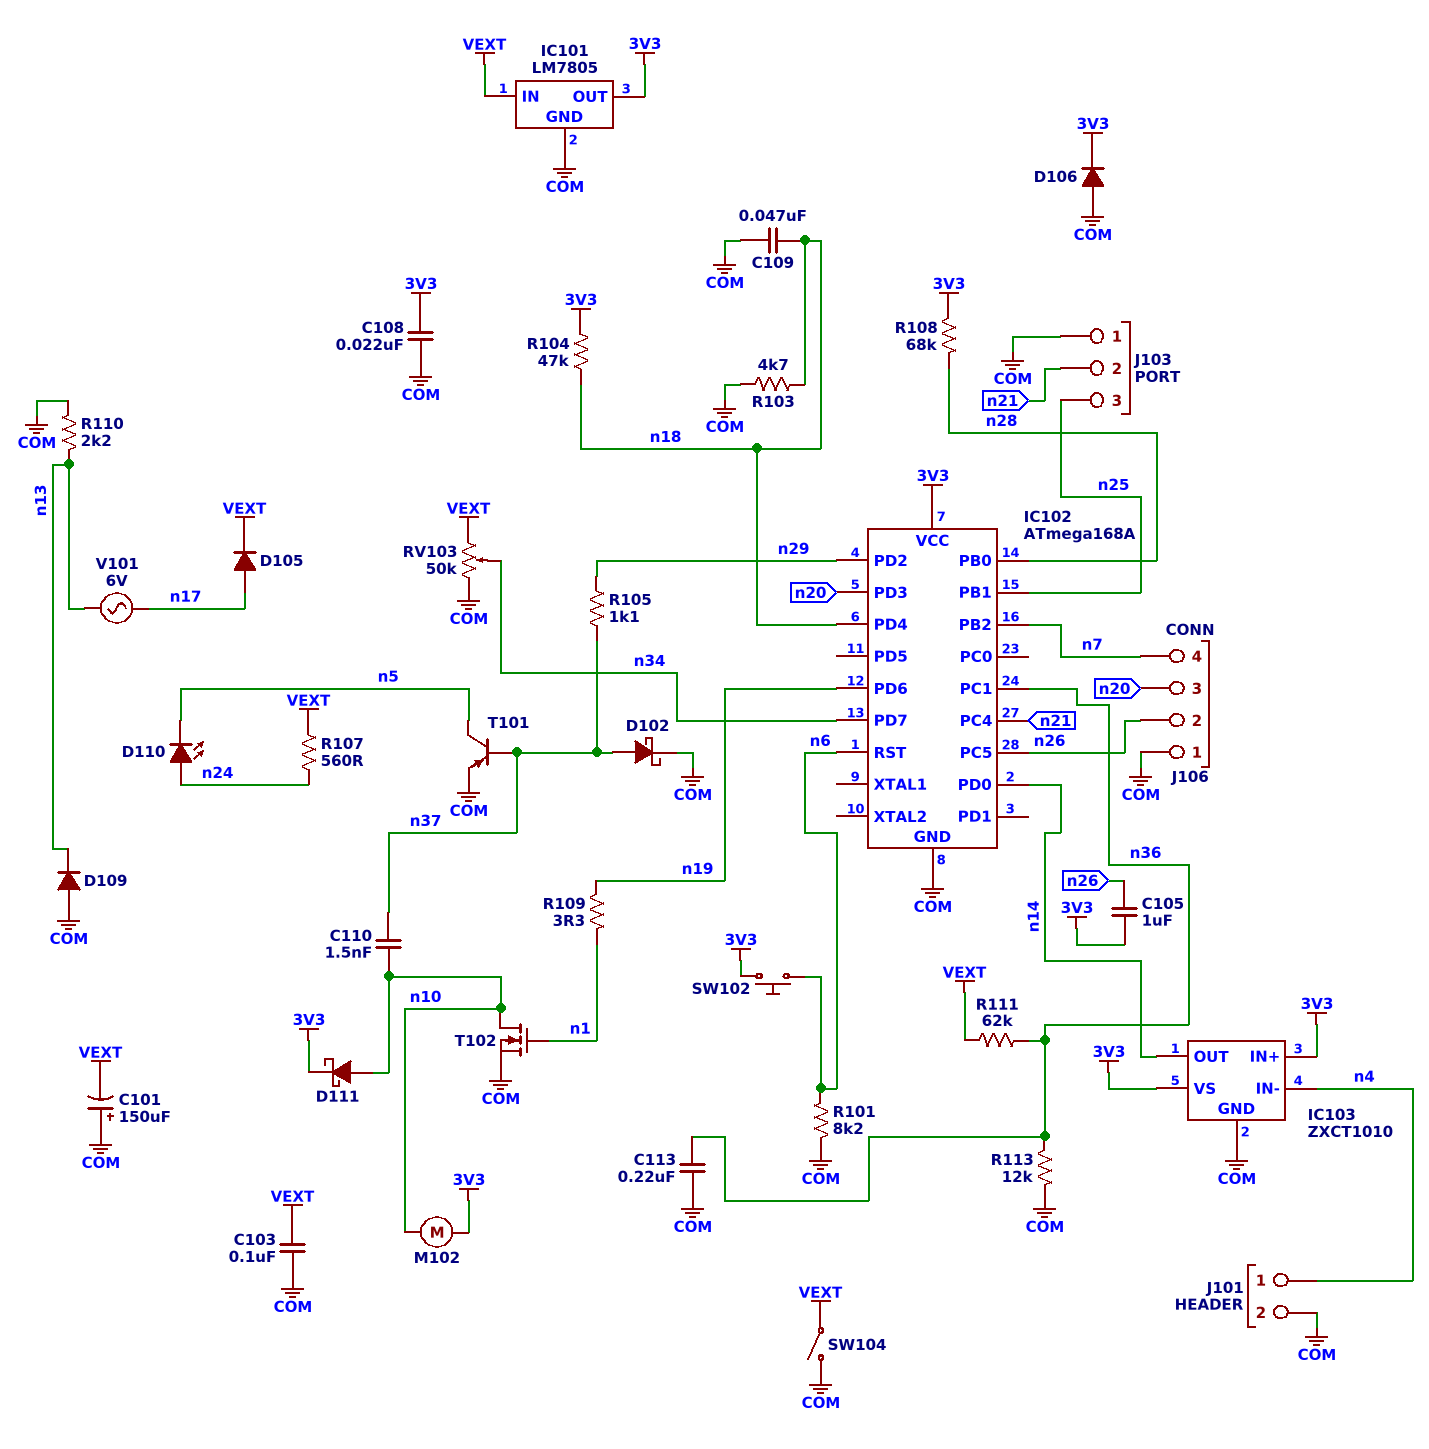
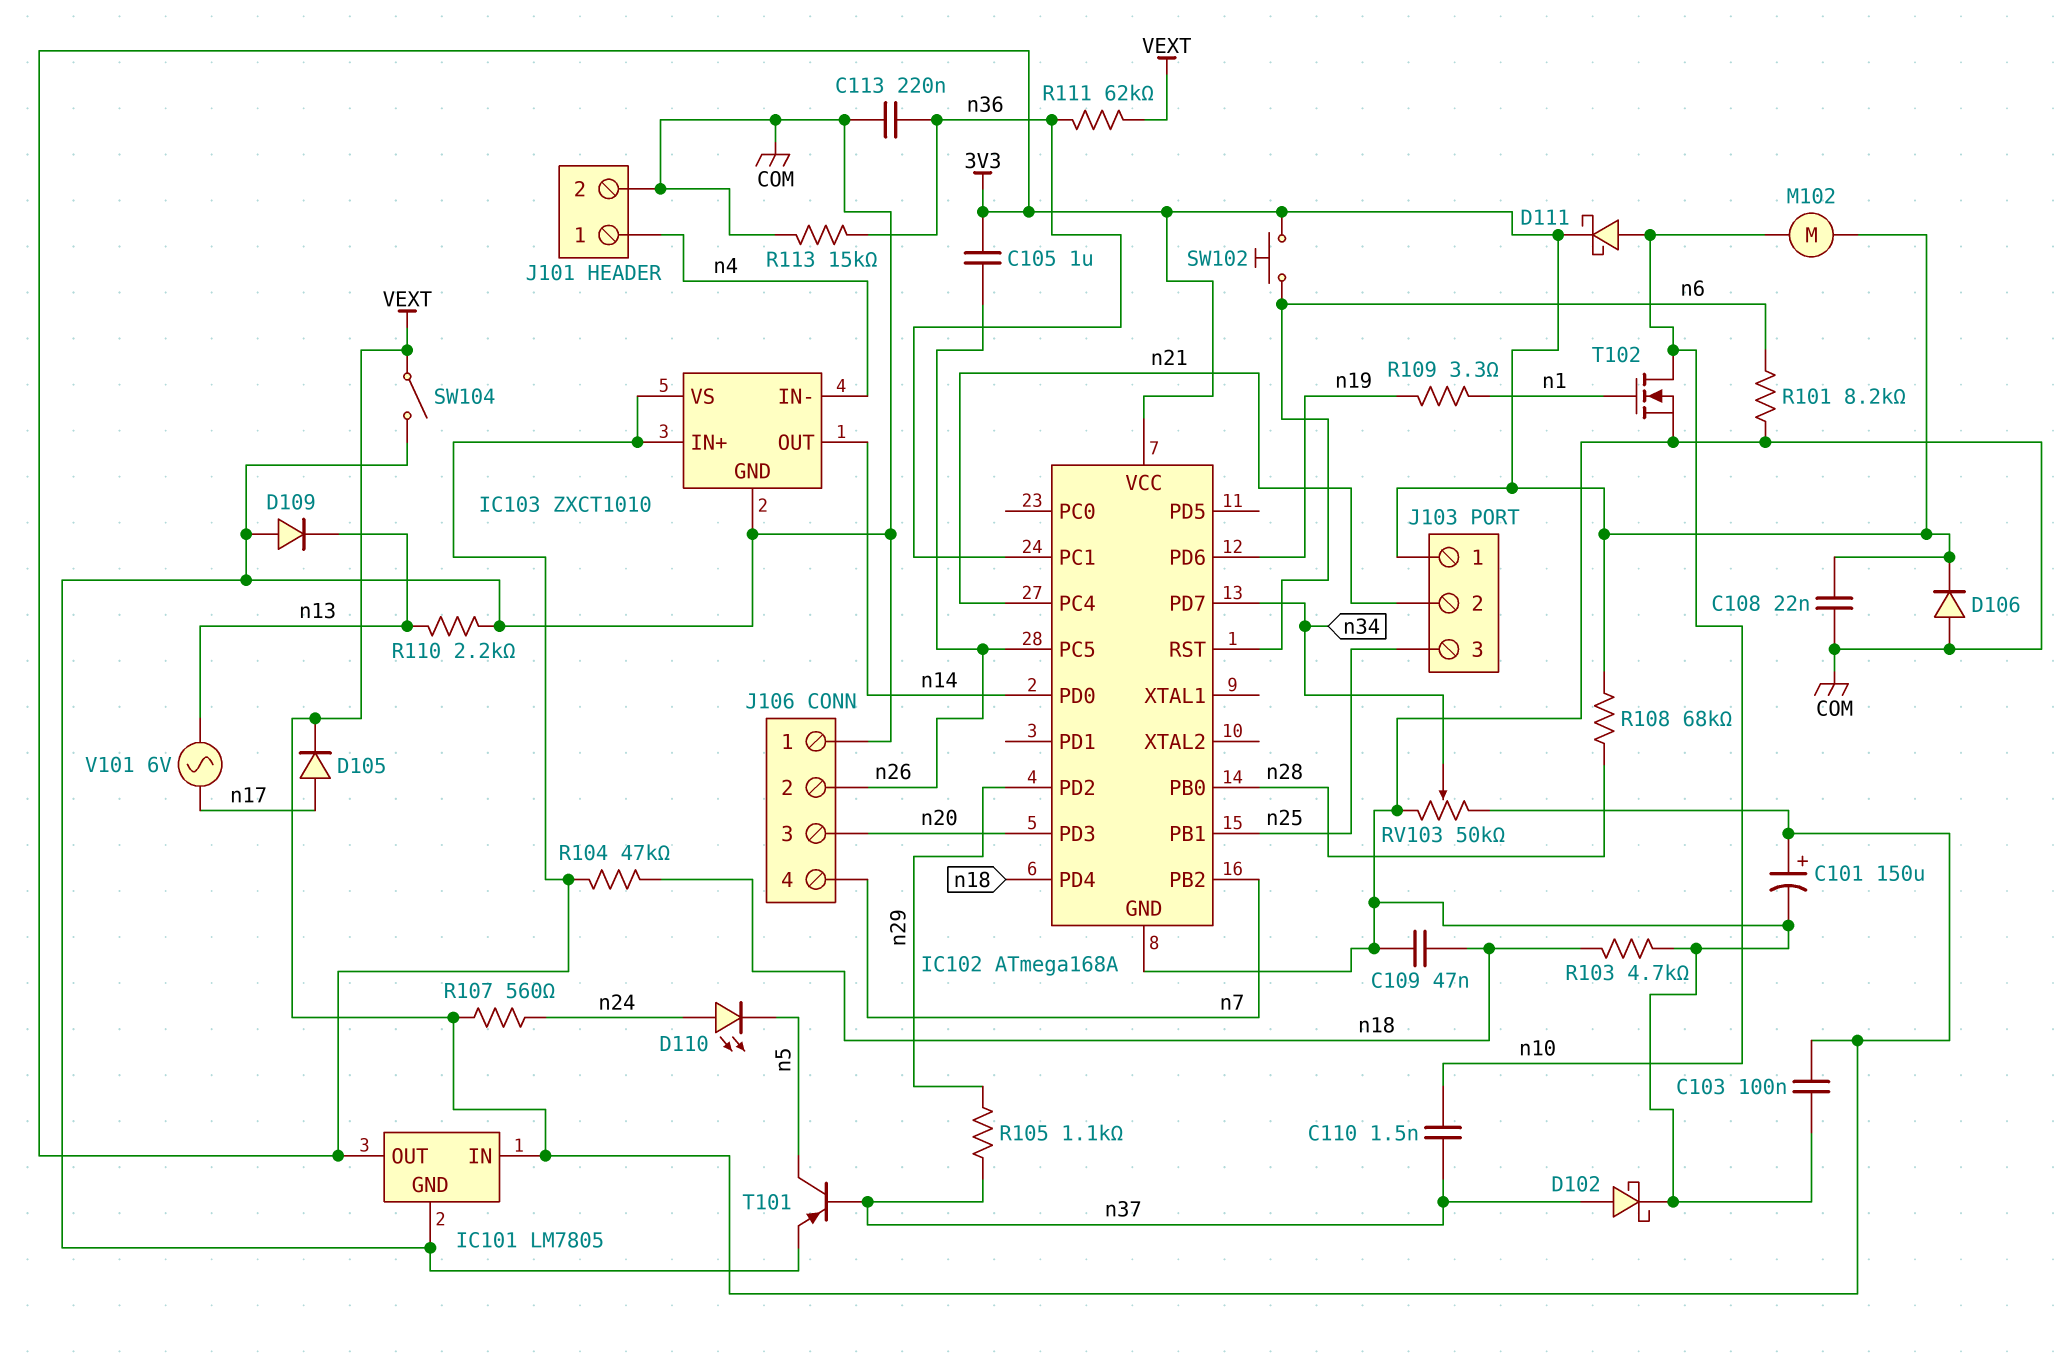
C101: 150uF (plus COM, minus VEXT) -> 150uF (plus VEXT, minus COM)
J103 pin 1: COM -> 3V3
R113: 12k (COM, n36) -> 15k (COM, n36)

